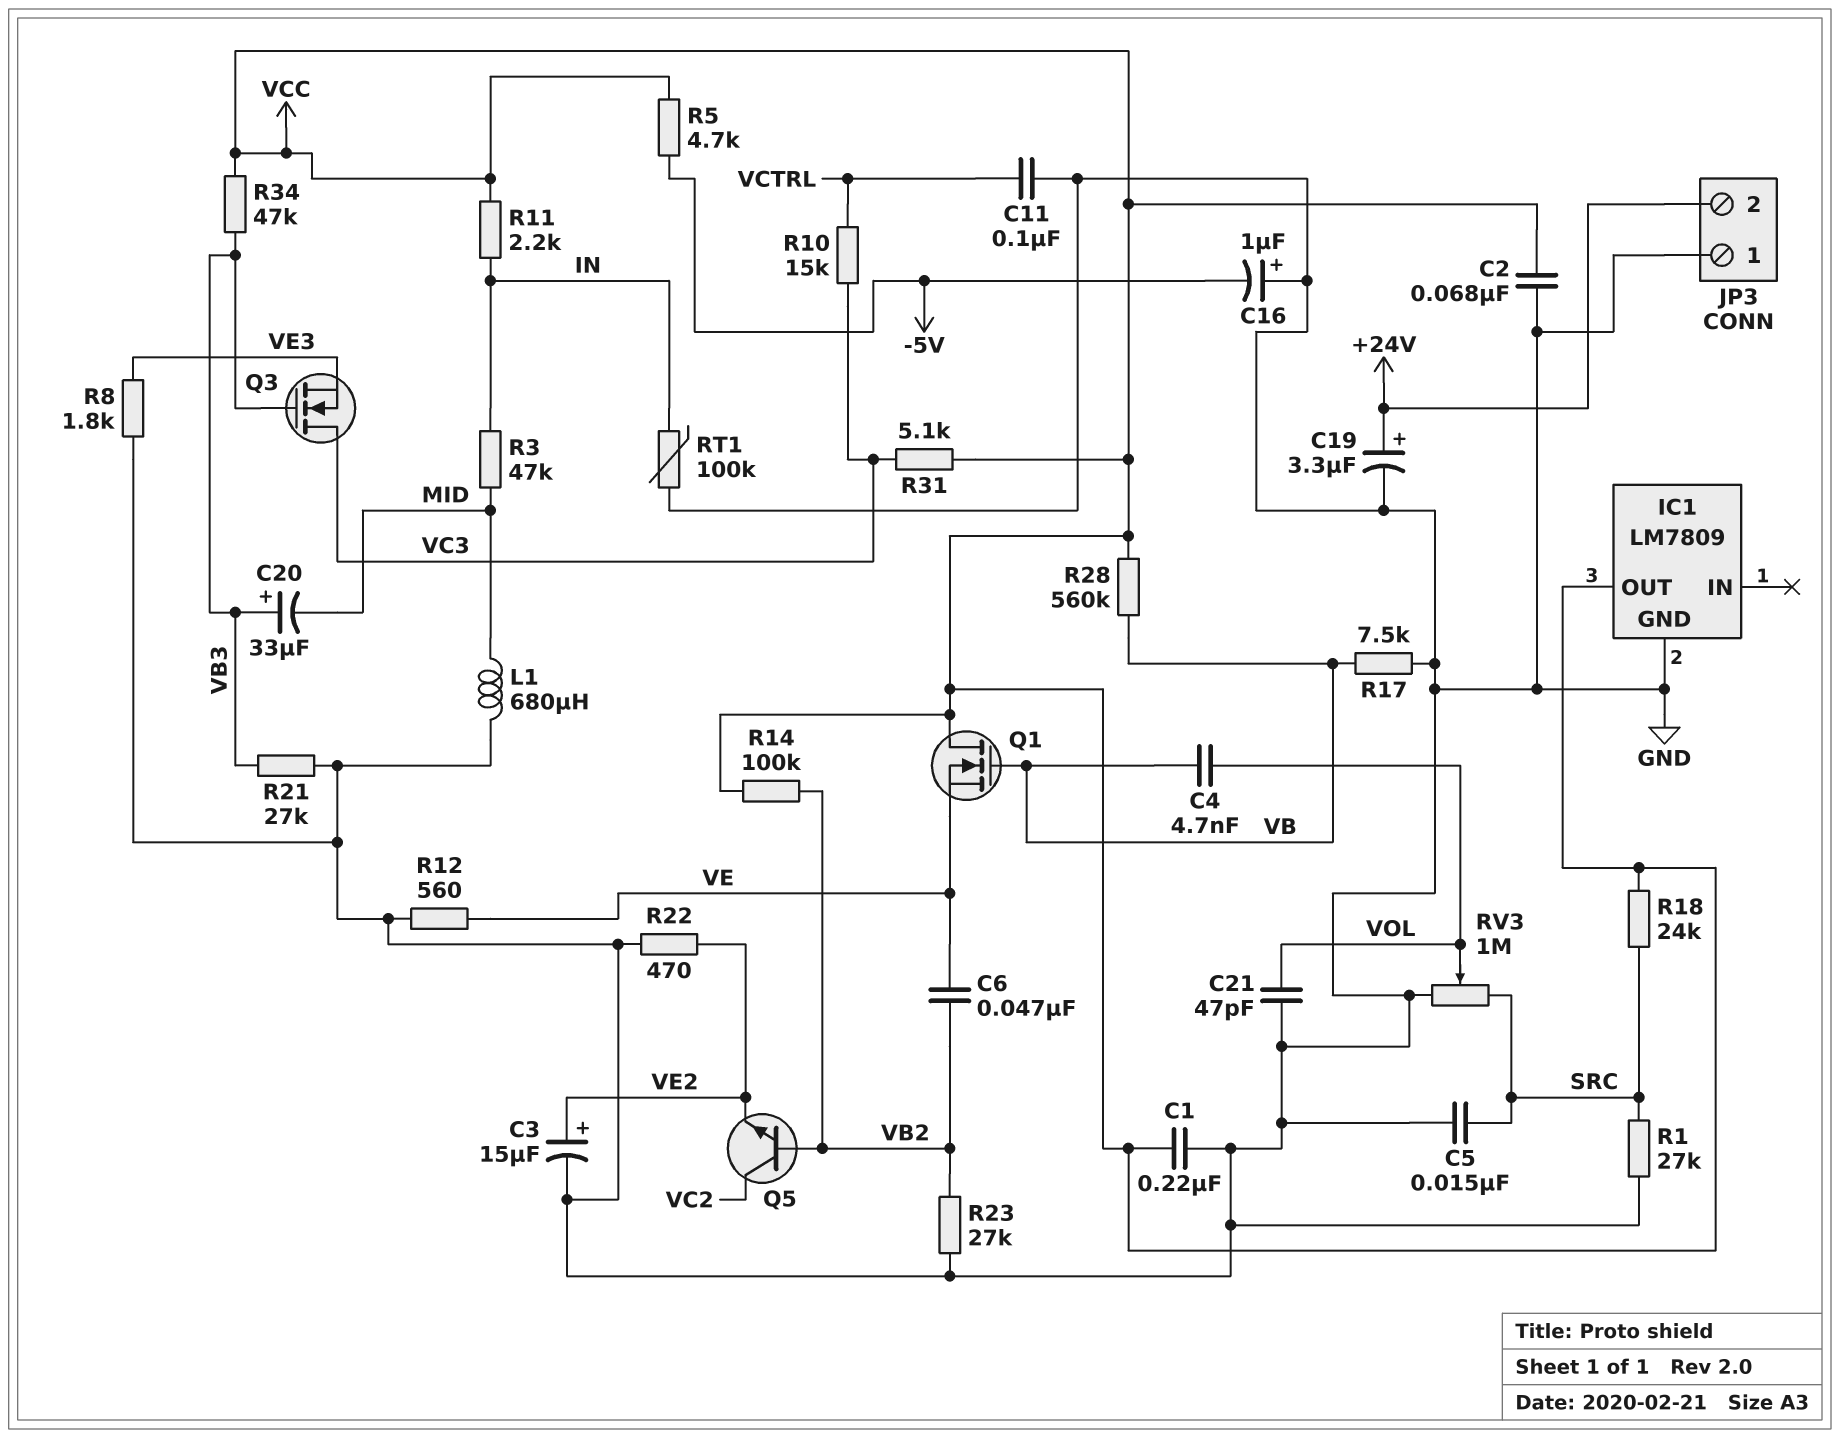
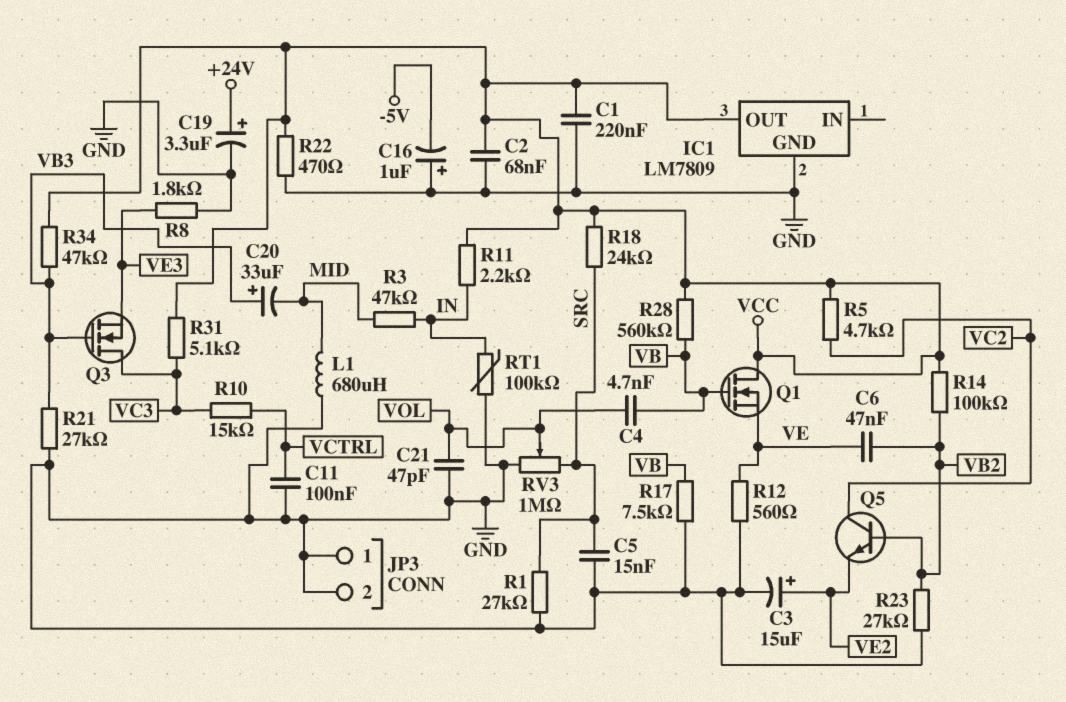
JP3 pin 2: +24V -> GND
R5: 4.7k (-5V, VCC) -> 4.7k (VC2, VCC)
R22: 470 (GND, VE2) -> 470 (GND, VCC)

